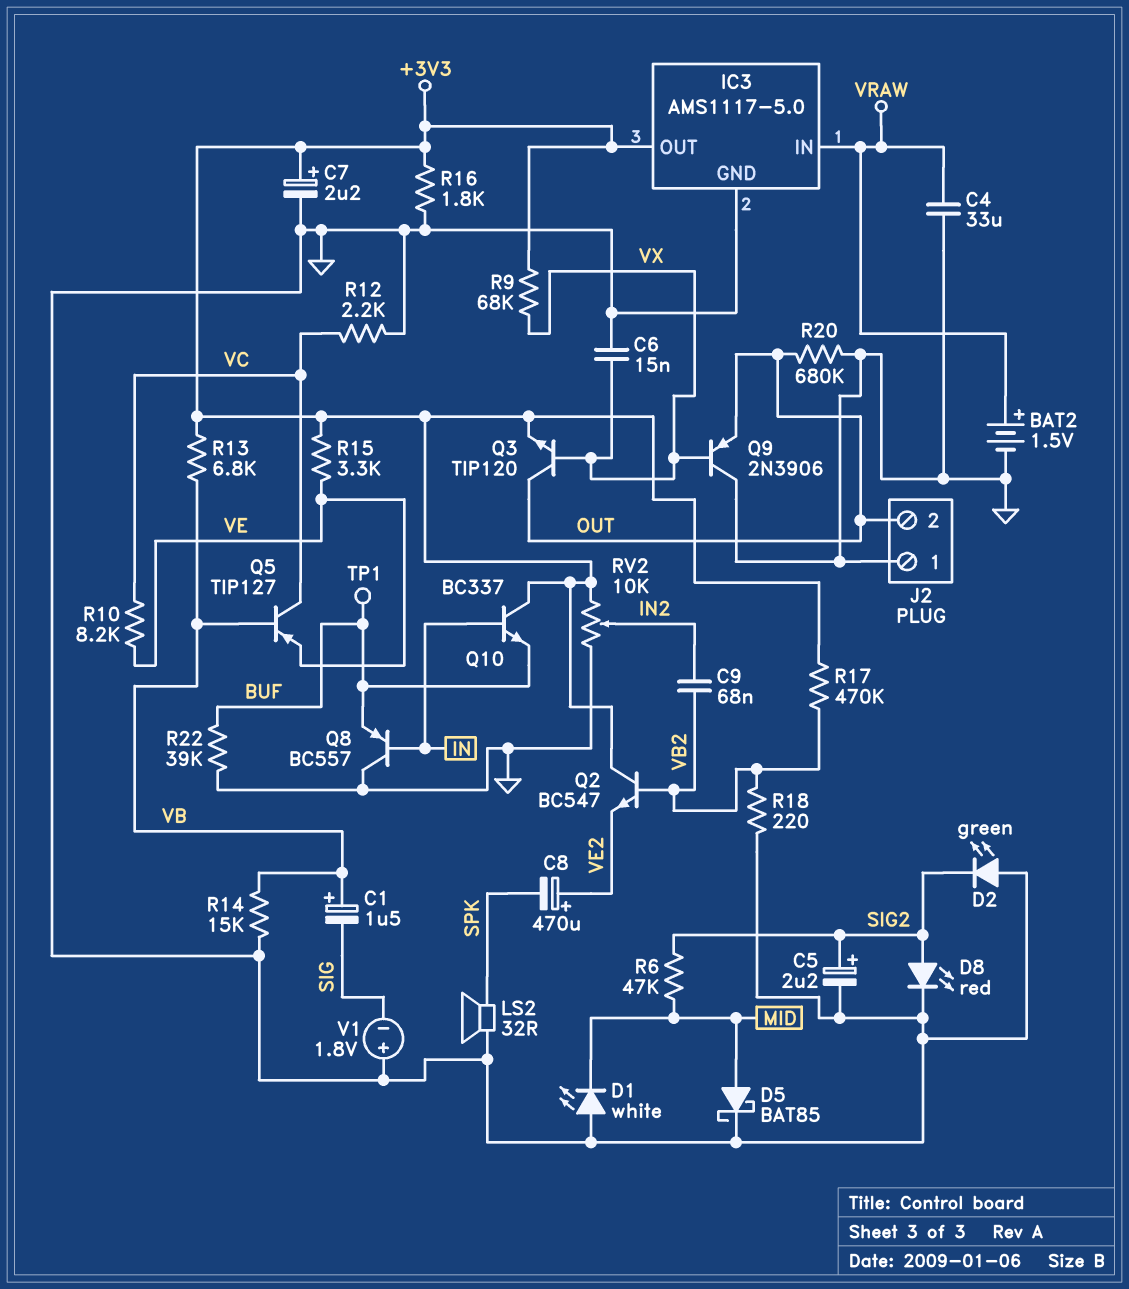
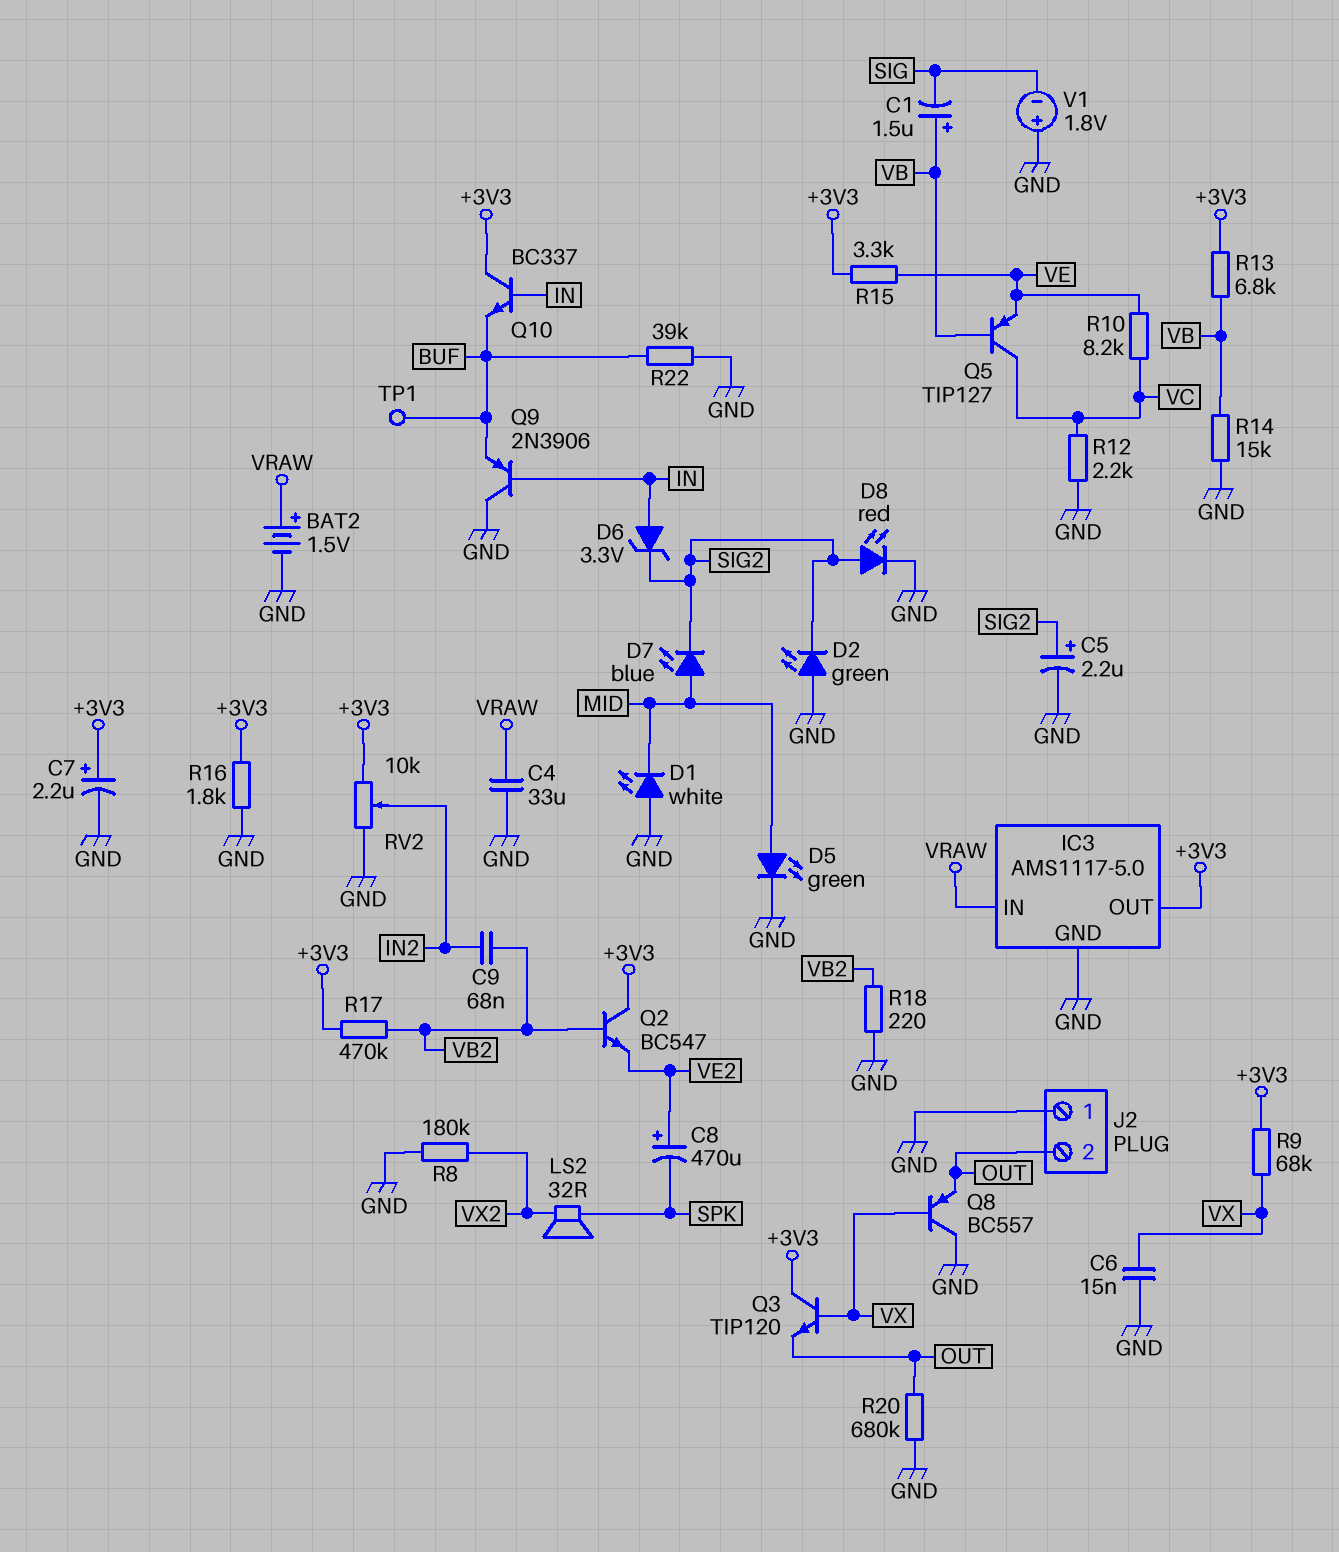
D5: schottky BAT85 (A MID, K GND) -> LED green (A MID, K GND)
D6: none -> zener 3.3V (A IN, K SIG2)
D7: none -> LED blue (A MID, K SIG2)
LS2: speaker 32R (GND, SPK) -> speaker 32R (SPK, VX2)
Q3: NPN TIP120 (B VX, C OUT, E +3V3) -> NPN TIP120 (B VX, C +3V3, E OUT)
Q8: PNP BC557 (B IN, C GND, E BUF) -> PNP BC557 (B VX, C GND, E OUT)
Q9: PNP 2N3906 (B VX, C GND, E OUT) -> PNP 2N3906 (B IN, C GND, E BUF)
R6: 47k (MID, SIG2) -> none
R8: none -> 180k (GND, VX2)

